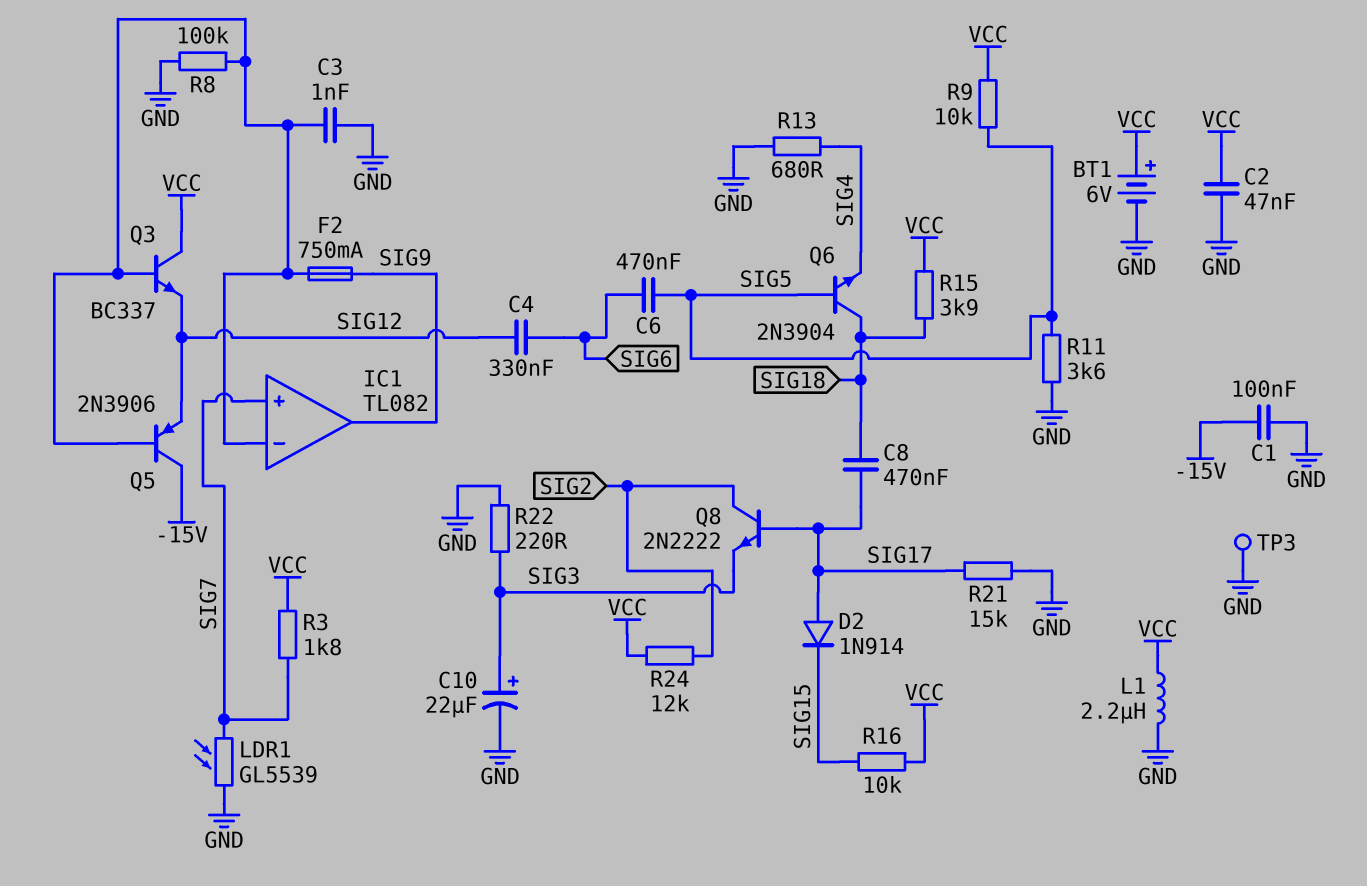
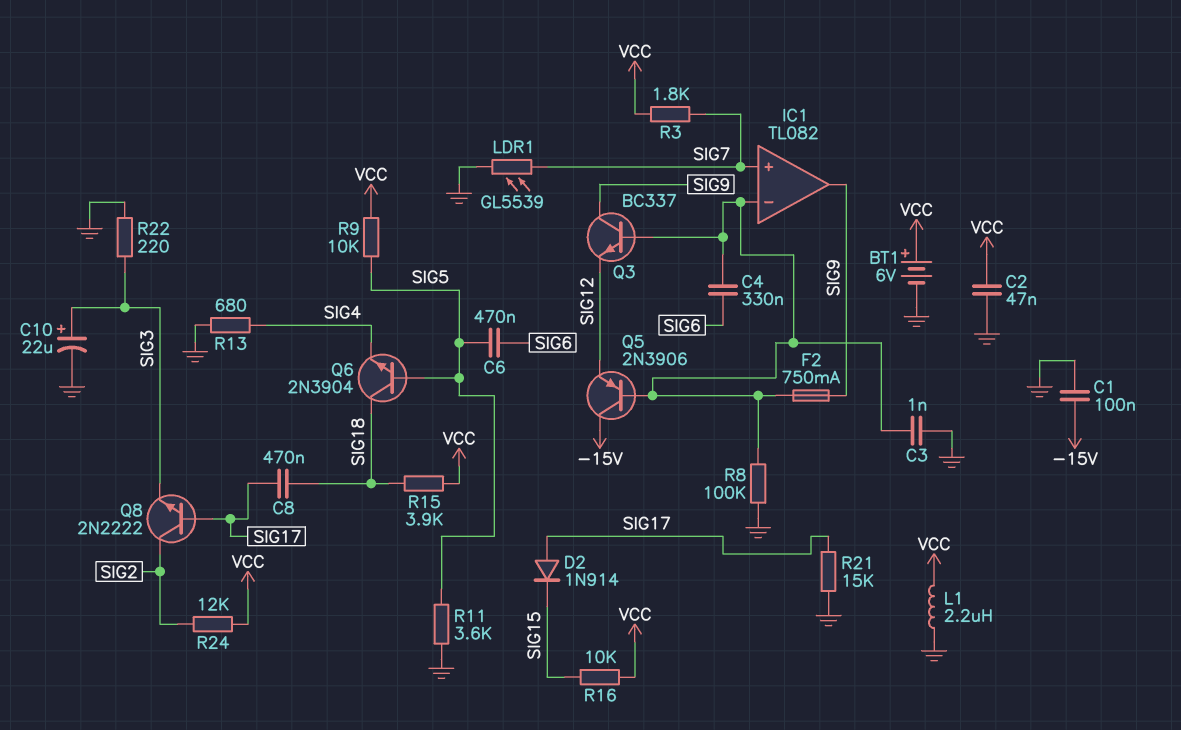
C4: 330nF (SIG6, SIG12) -> 330nF (IC1/in-, SIG6)
Q3: NPN BC337 (B IC1/in-, C VCC, E SIG12) -> NPN BC337 (B IC1/in-, C SIG9, E SIG12)
TP3: test point (GND) -> none

